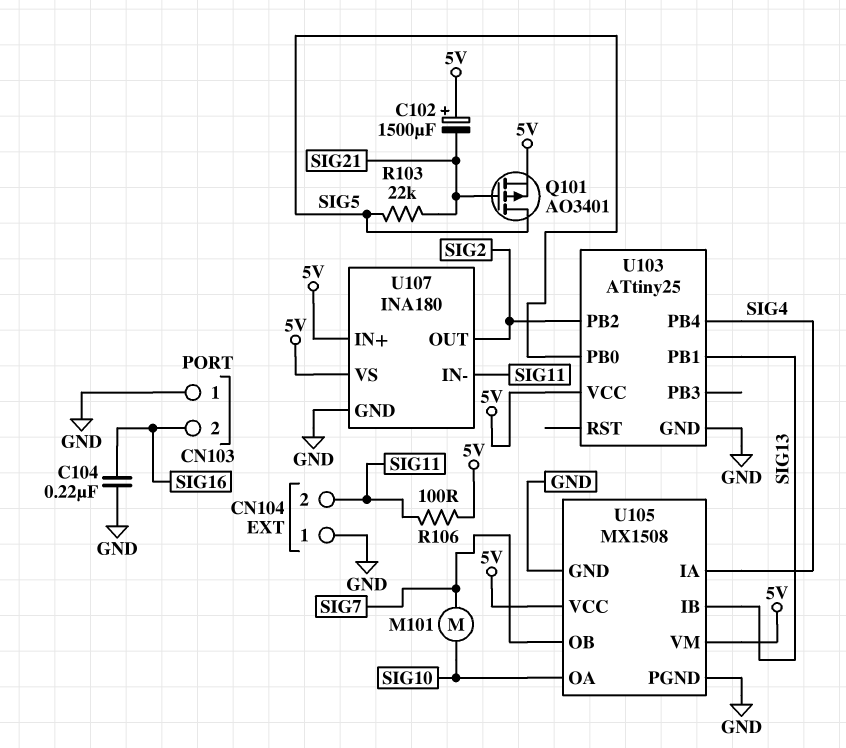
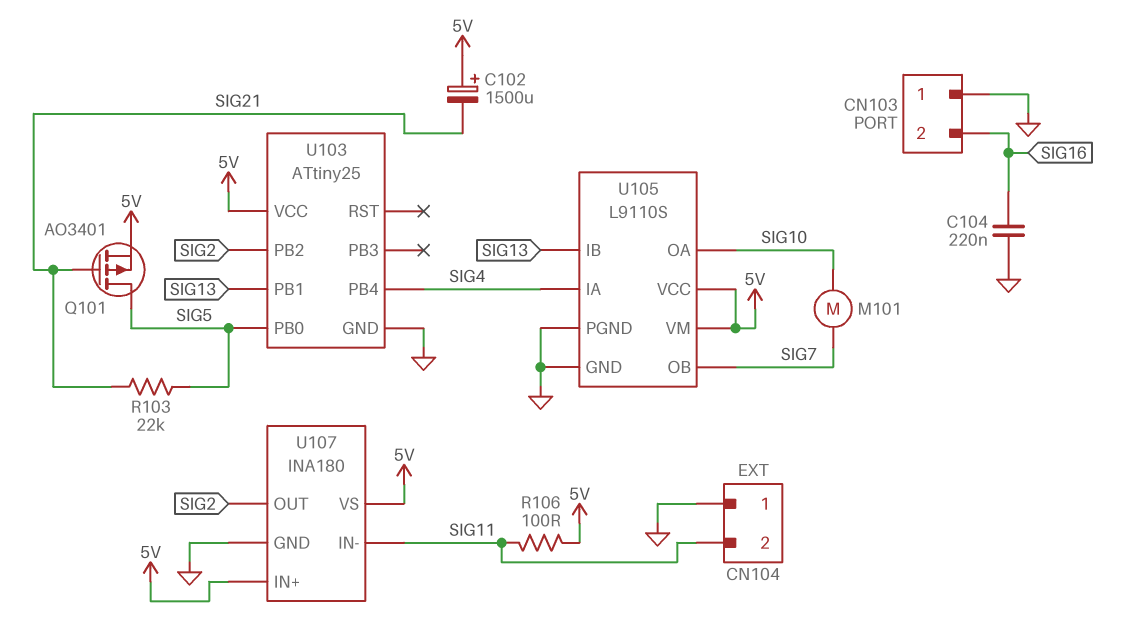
U105: MX1508 -> L9110S

